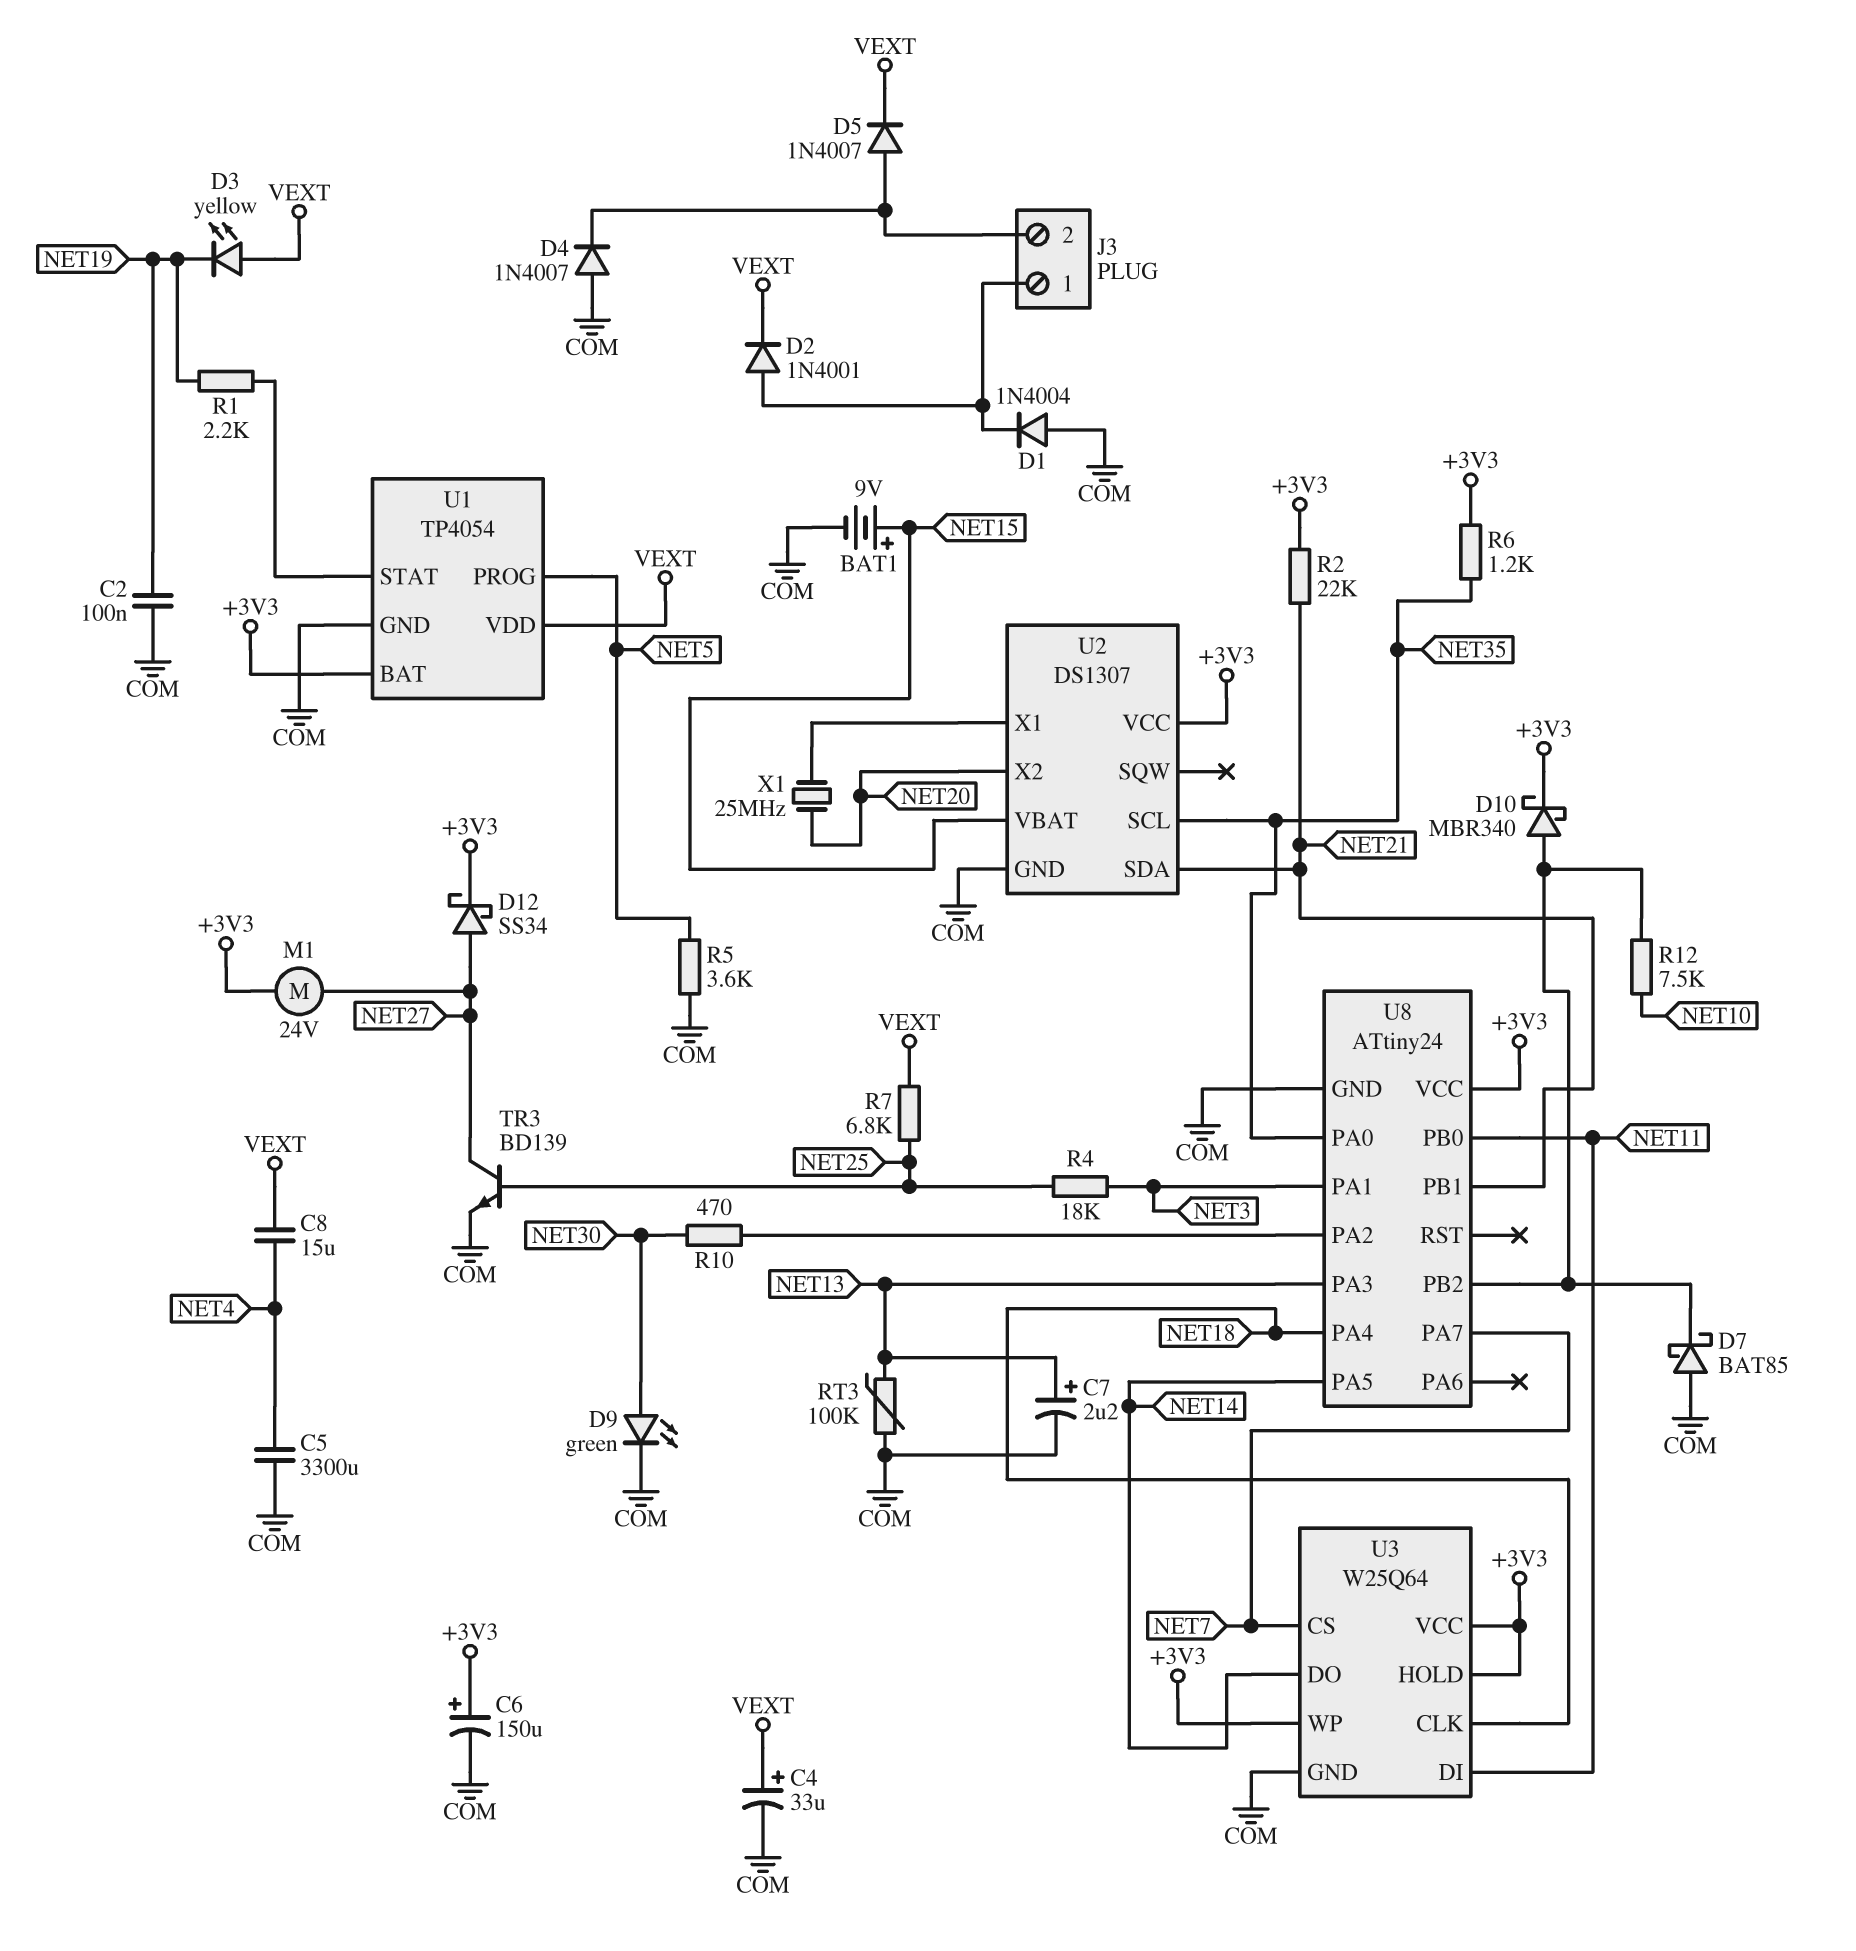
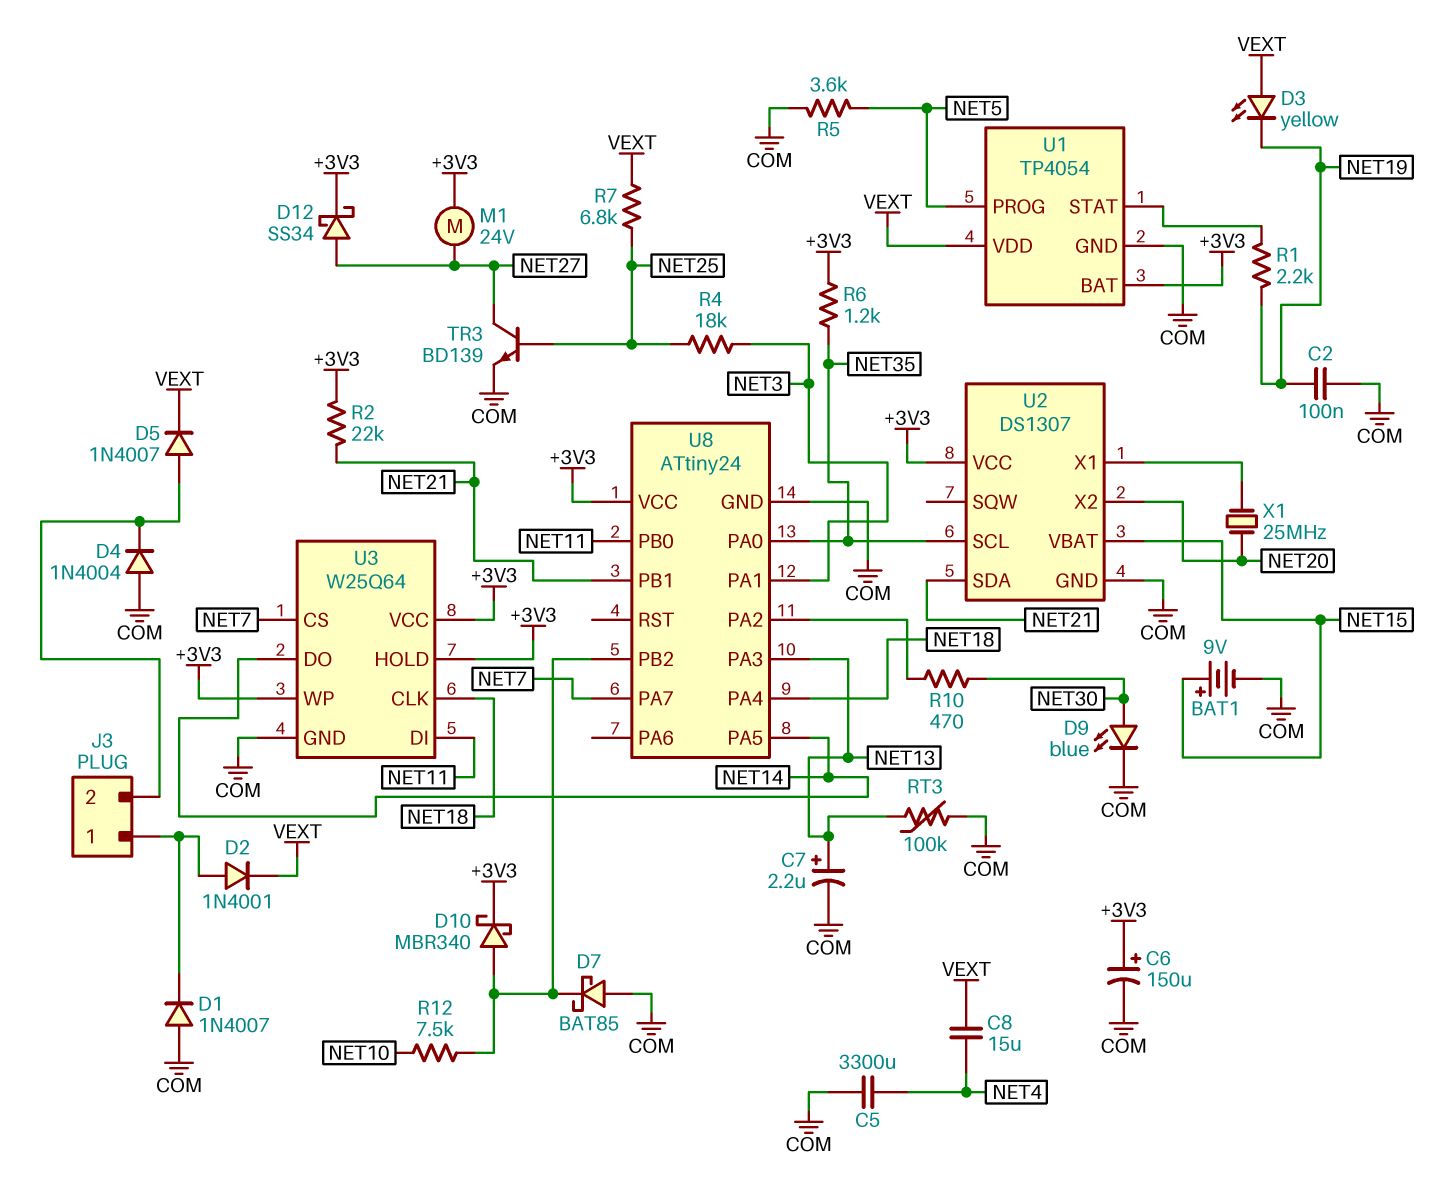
C4: 33uF (plus VEXT, minus COM) -> none
D1: diode 1N4004 (A COM, K J3/1) -> diode 1N4007 (A COM, K J3/1)
D4: diode 1N4007 (A COM, K J3/2) -> diode 1N4004 (A COM, K J3/2)
D9: LED green (A NET30, K COM) -> LED blue (A NET30, K COM)

